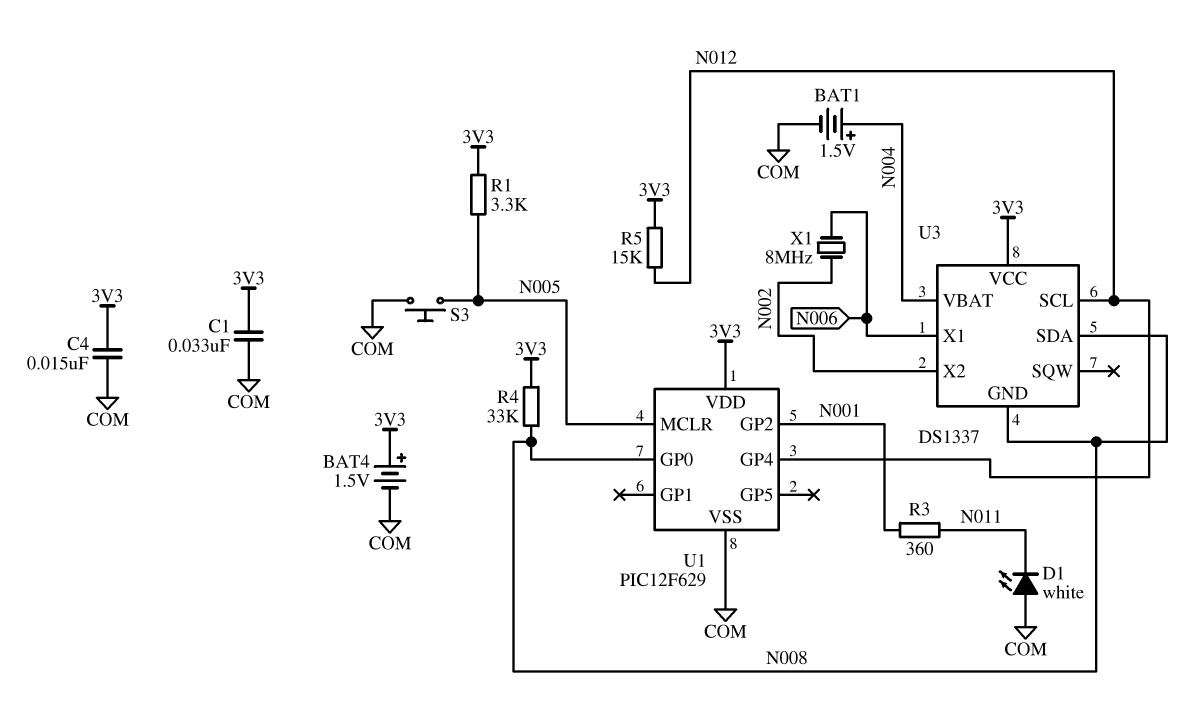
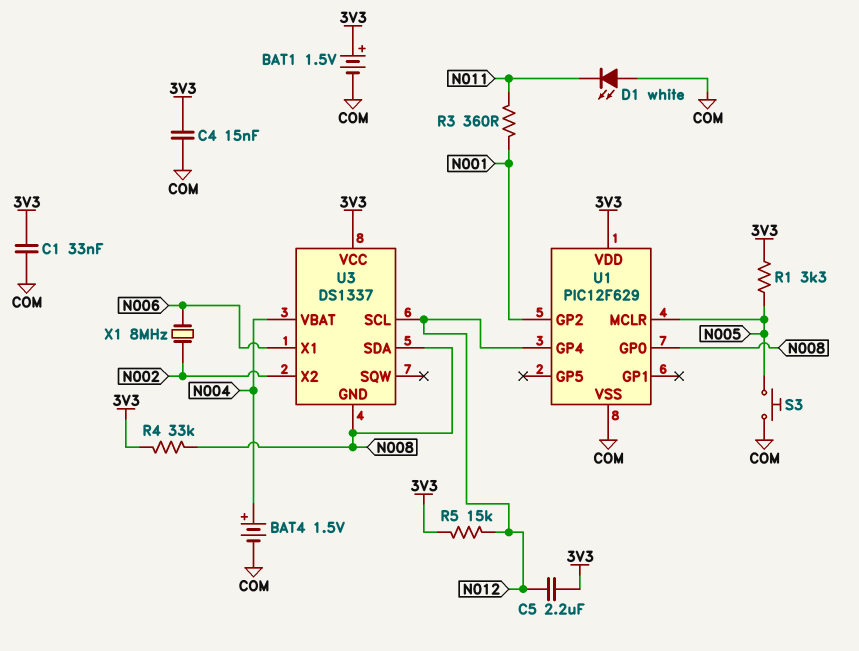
BAT1: 1.5V (plus N004, minus COM) -> 1.5V (plus 3V3, minus COM)
BAT4: 1.5V (plus 3V3, minus COM) -> 1.5V (plus N004, minus COM)
C5: none -> 2.2uF (3V3, N012)

